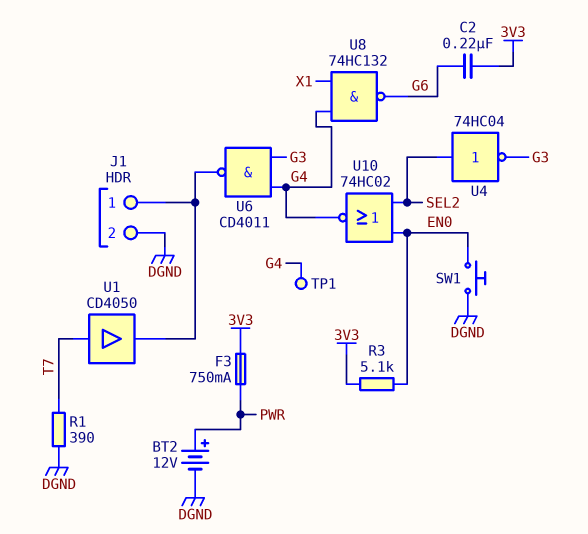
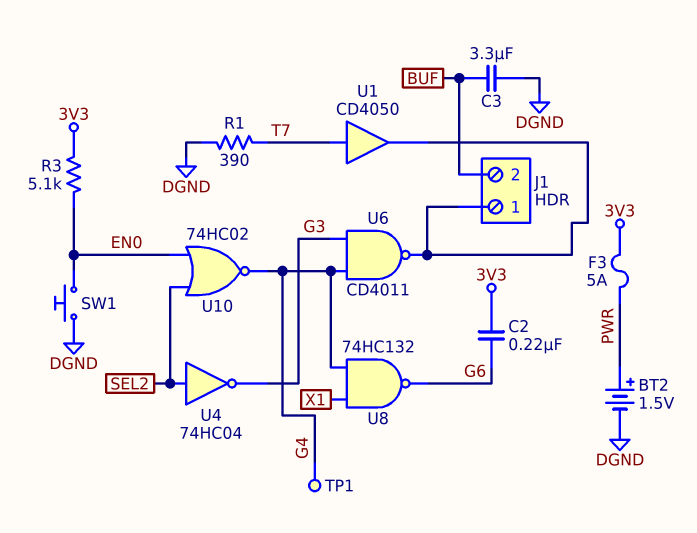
BT2: 12V (plus PWR, minus DGND) -> 1.5V (plus PWR, minus DGND)
C3: none -> 3.3uF (BUF, DGND)
F3: 750mA (3V3, PWR) -> 5A (3V3, PWR)
J1 pin 2: DGND -> BUF

